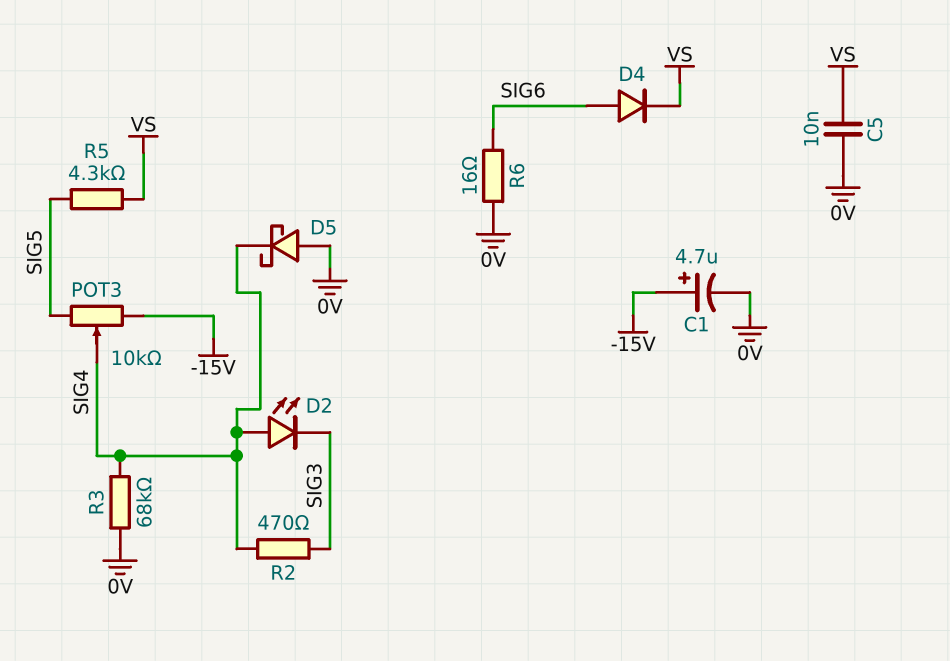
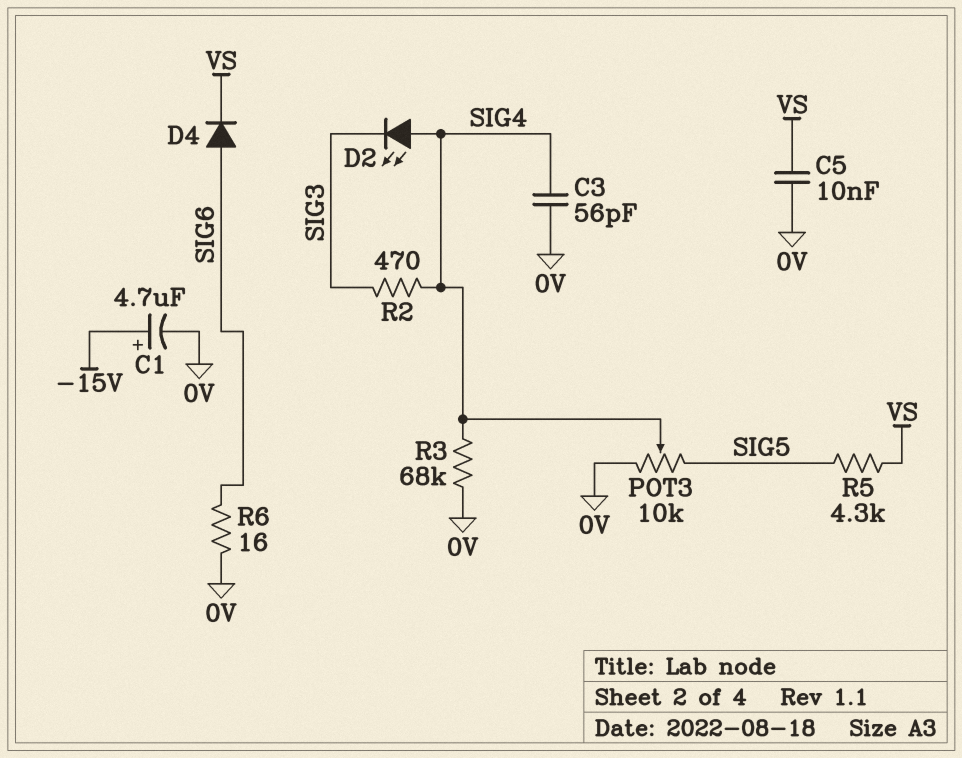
C3: none -> 56pF (0V, SIG4)
D5: schottky (A 0V, K SIG4) -> none
POT3: 10k (-15V, SIG5, wiper SIG4) -> 10k (0V, SIG5, wiper SIG4)

